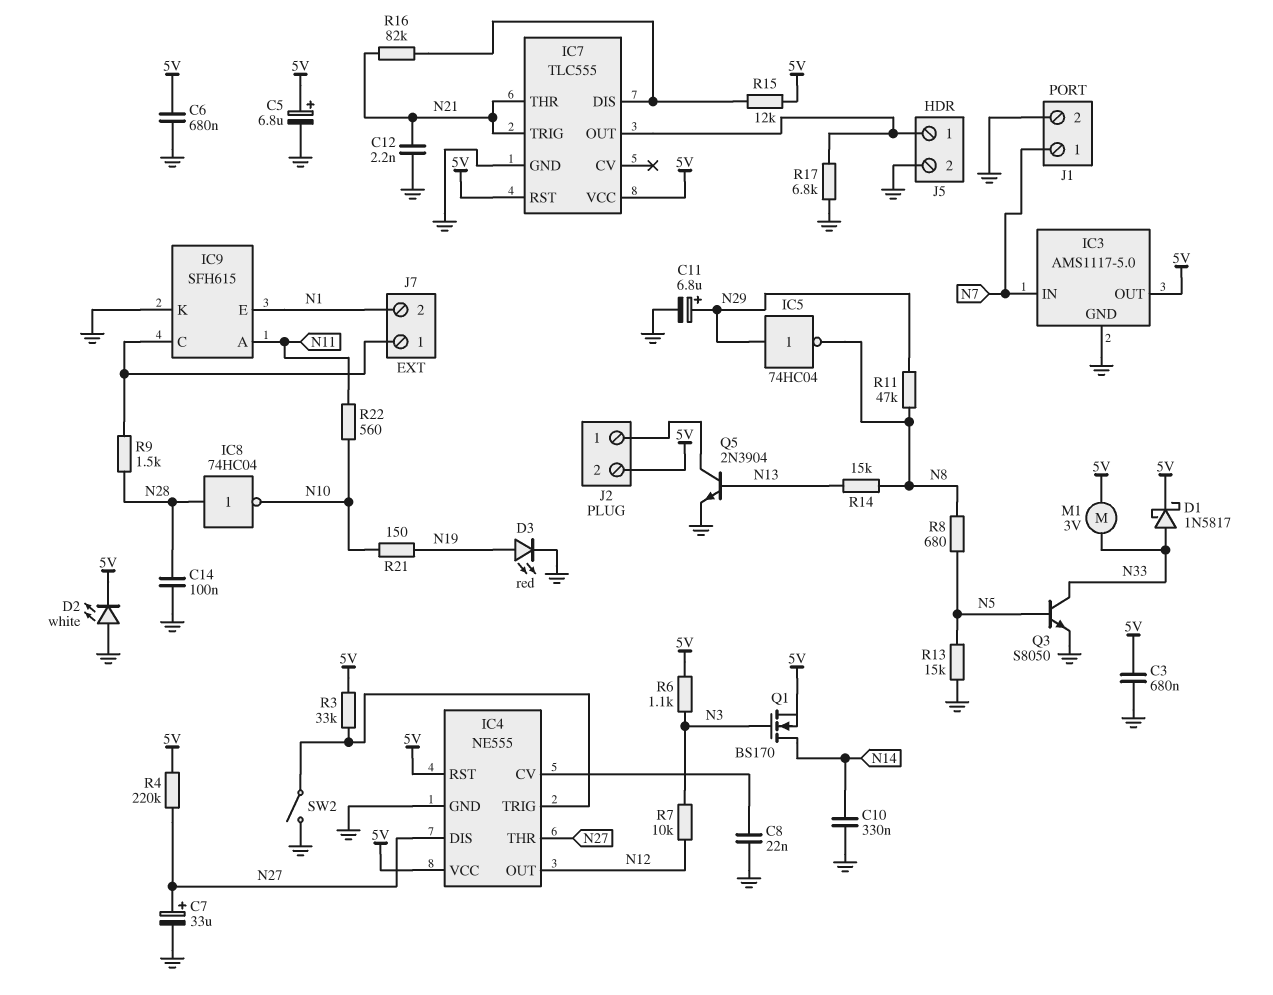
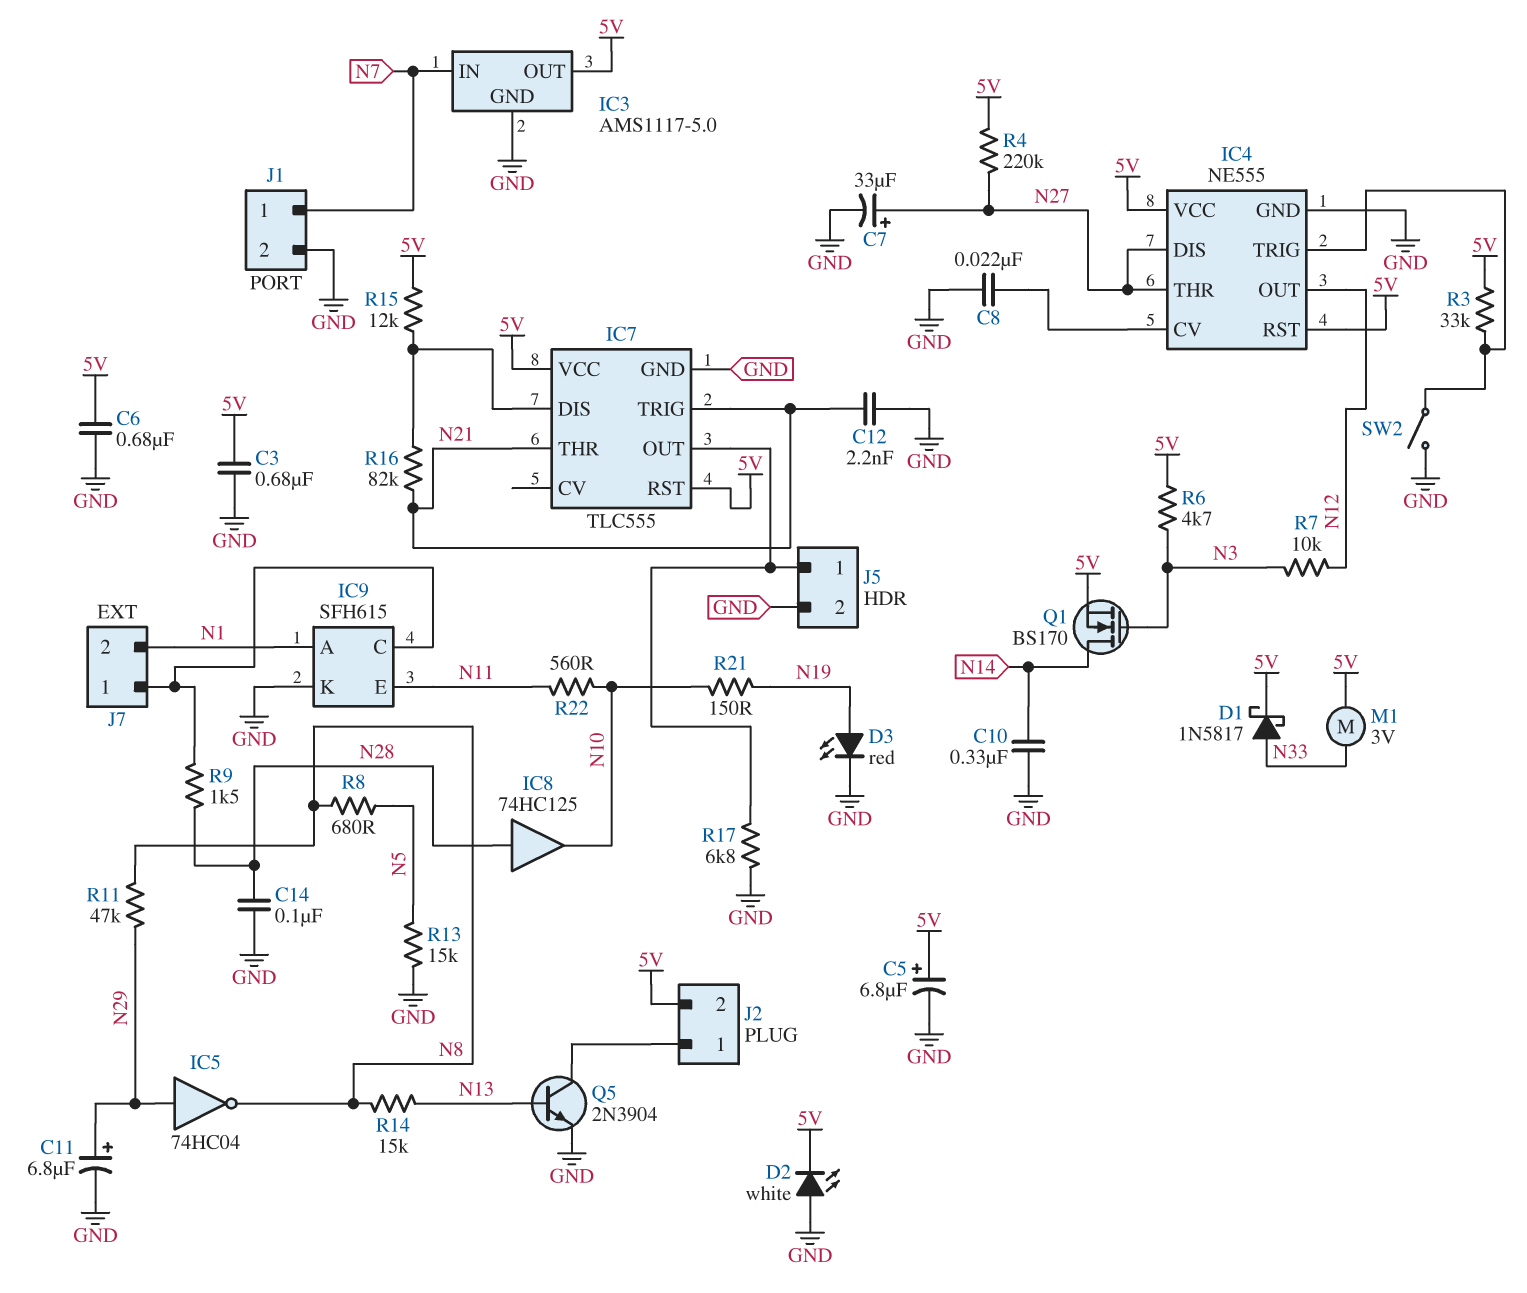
IC8: NOT 74HC04 (in N28, out N10) -> buffer 74HC125 (in N28, out N10)
IC9 pin A: N11 -> N1
IC9 pin E: N1 -> N11
Q3: NPN S8050 (B N5, C N33, E GND) -> none
R6: 1.1k (5V, N3) -> 4.7k (5V, N3)

